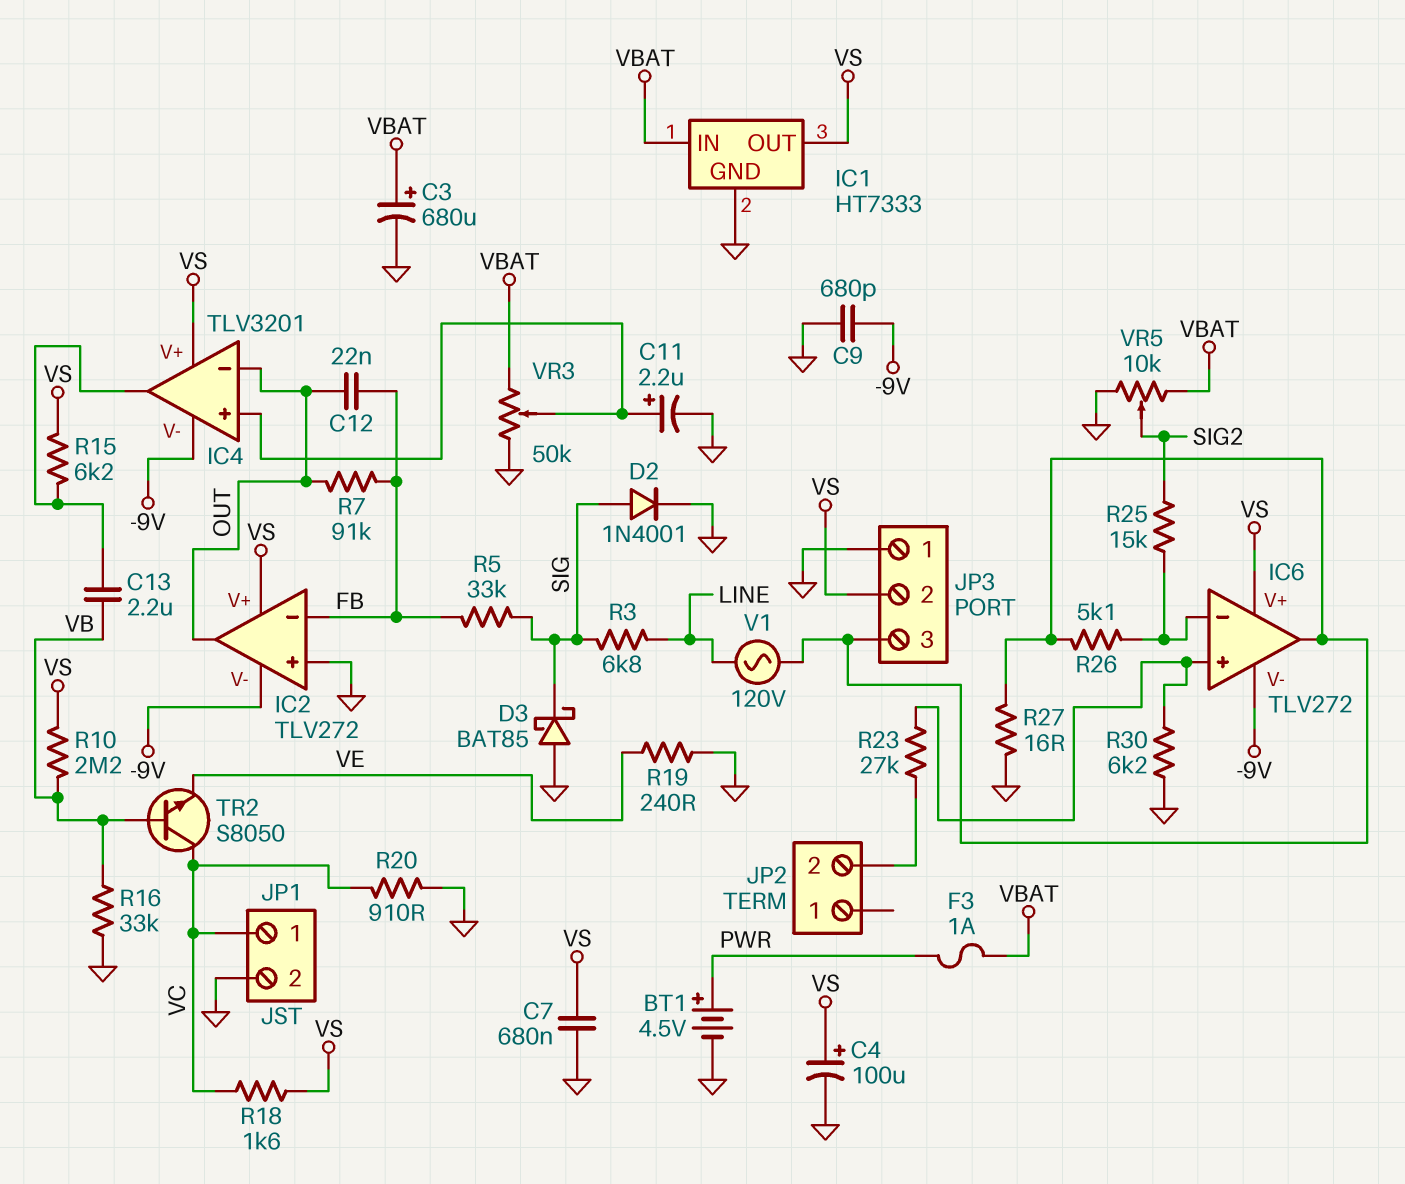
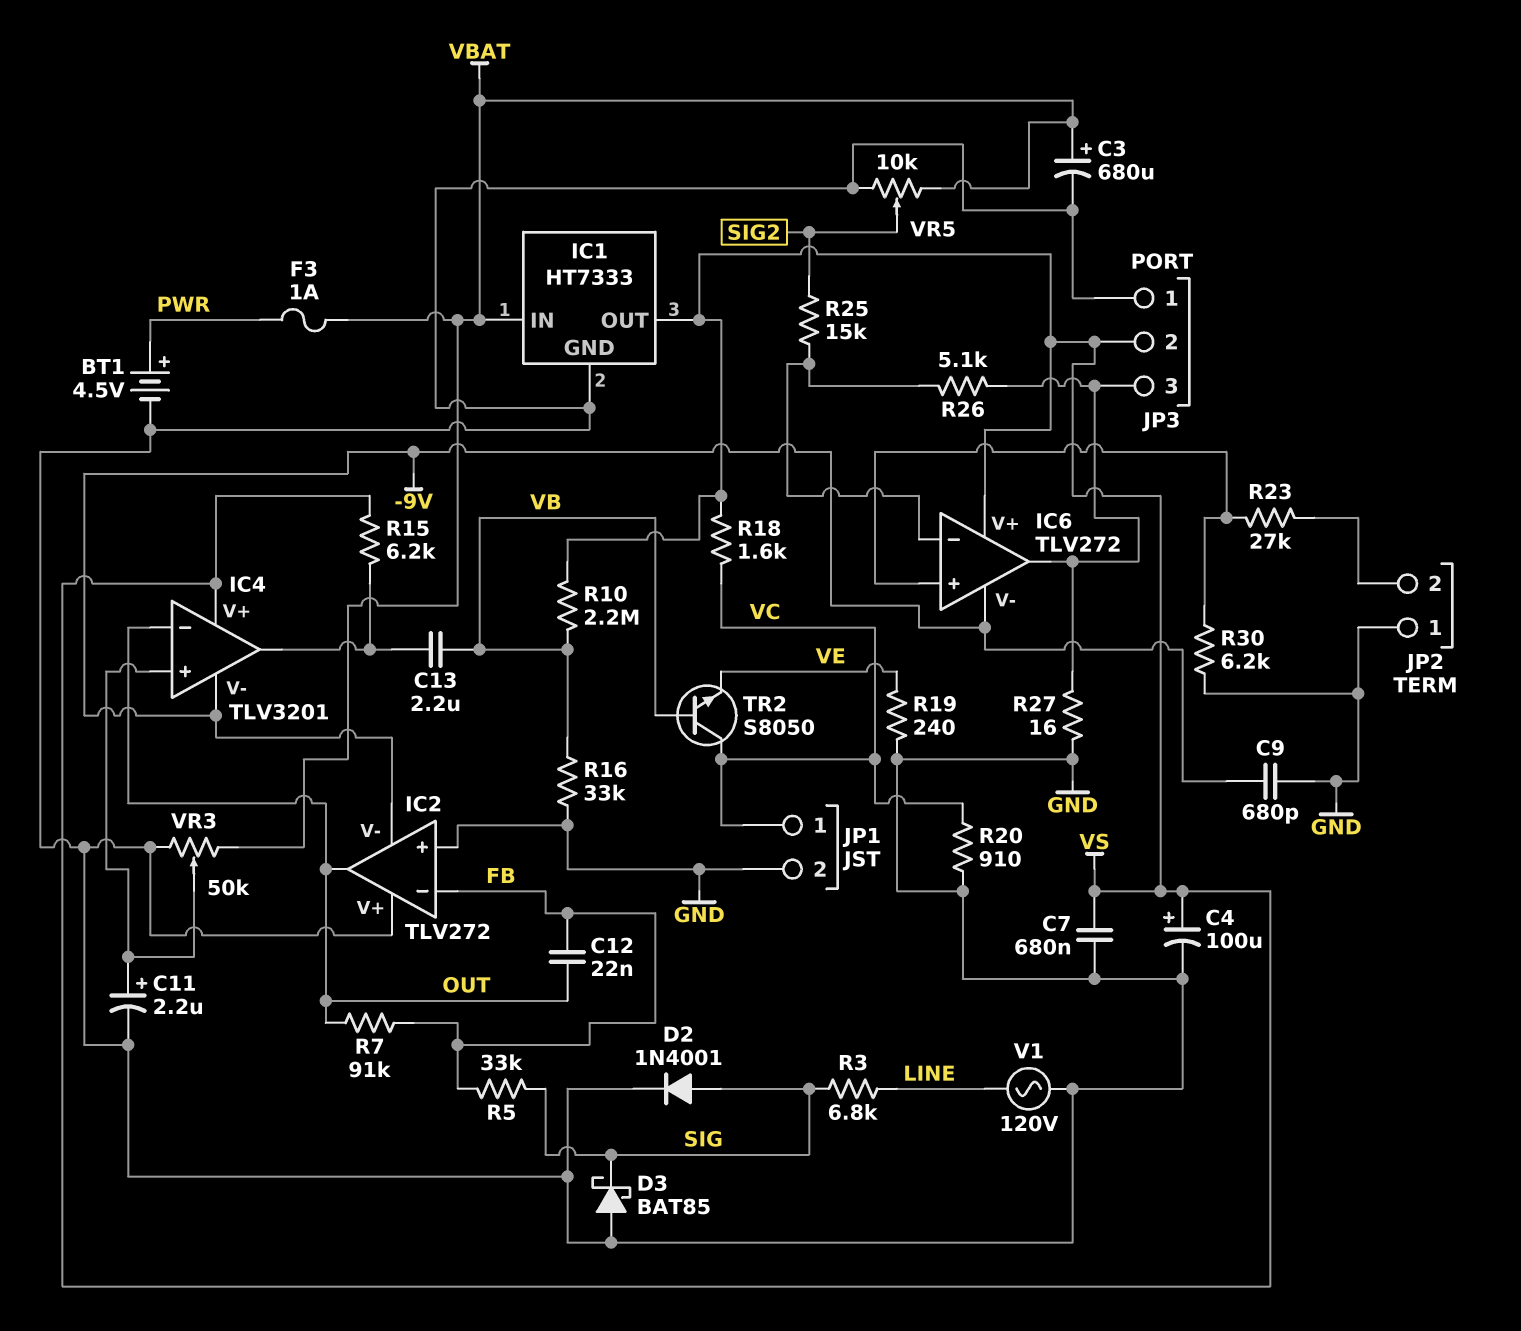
IC2 pin V+: VS -> GND
JP2 pin 1: none -> GND
V1: AC 120V (IC6/out, LINE) -> AC 120V (GND, LINE)

